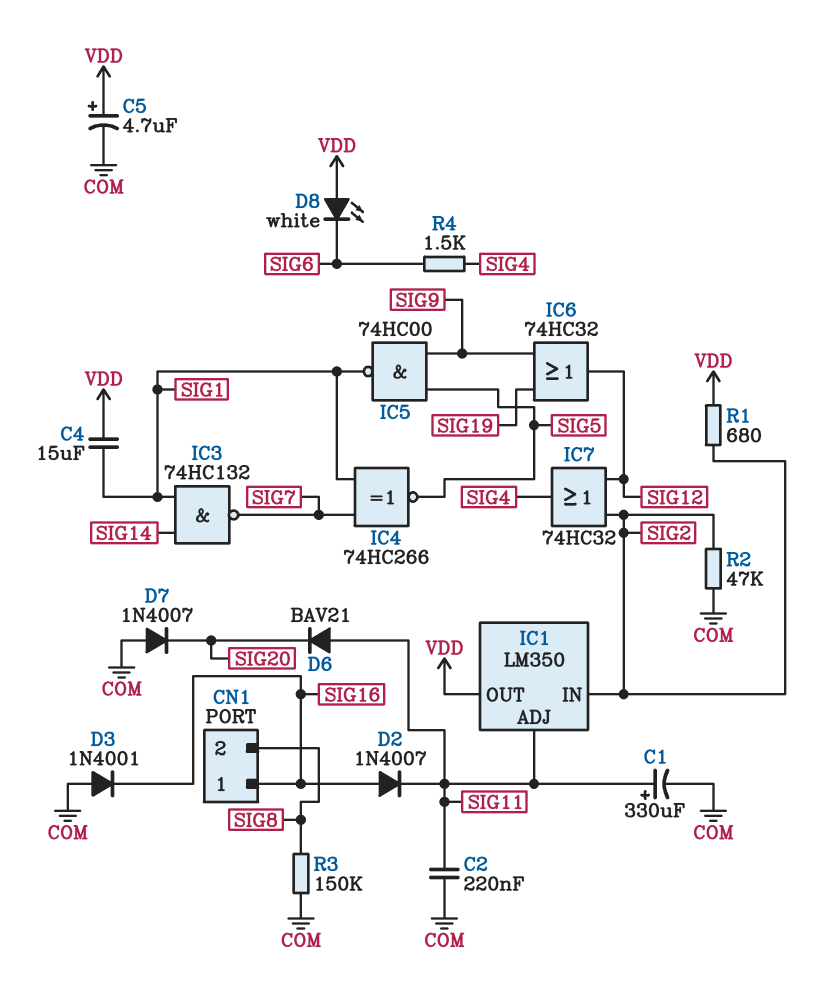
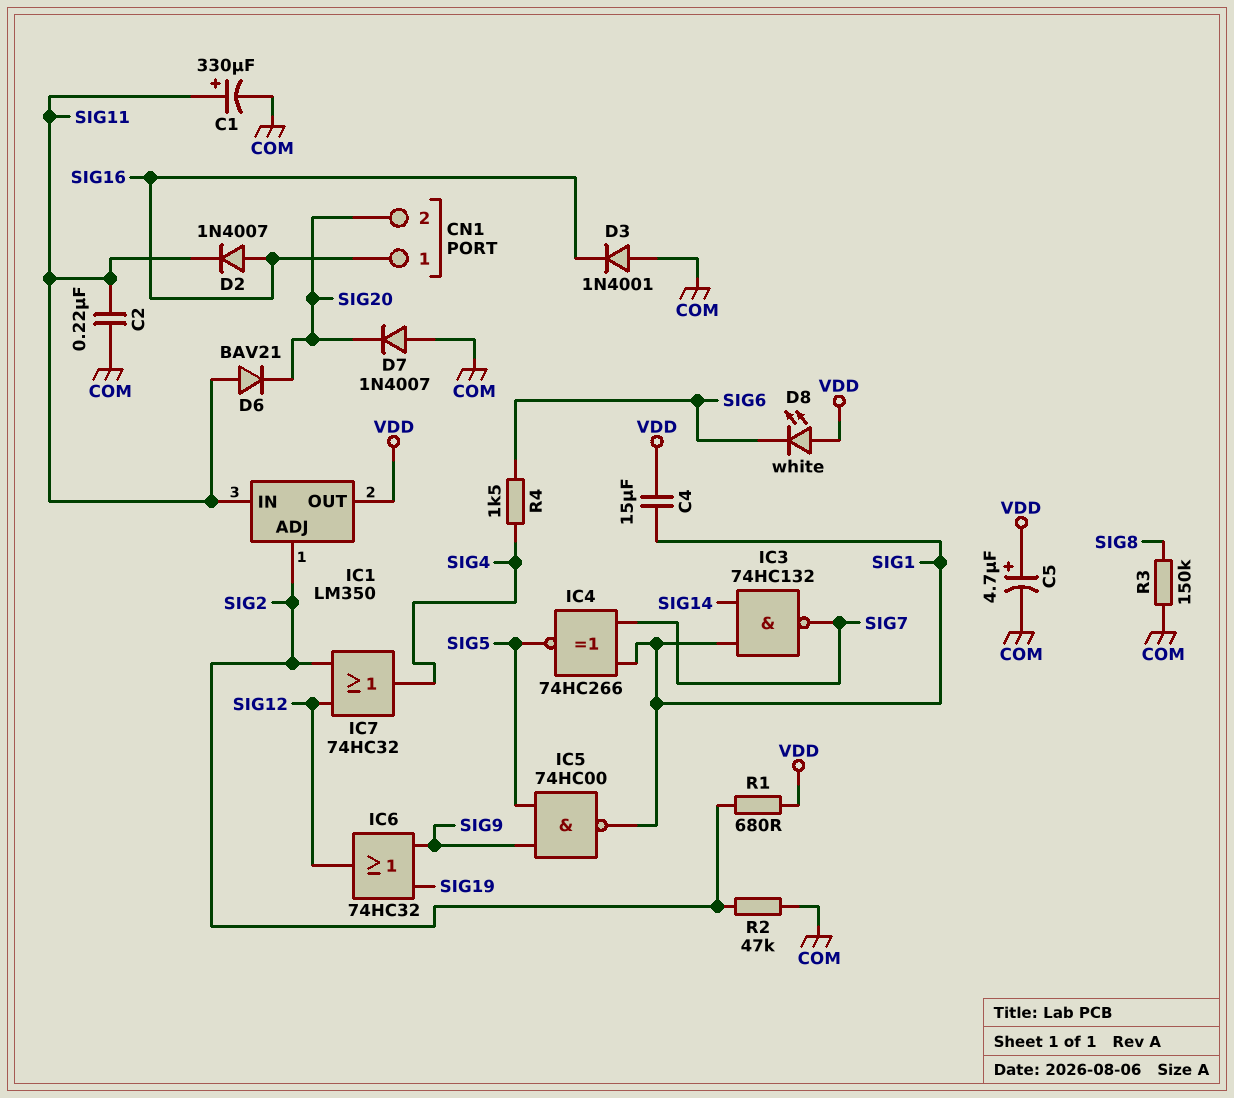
CN1 pin 2: SIG8 -> SIG20
IC1 pin ADJ: SIG11 -> SIG2
IC1 pin IN: SIG2 -> SIG11

